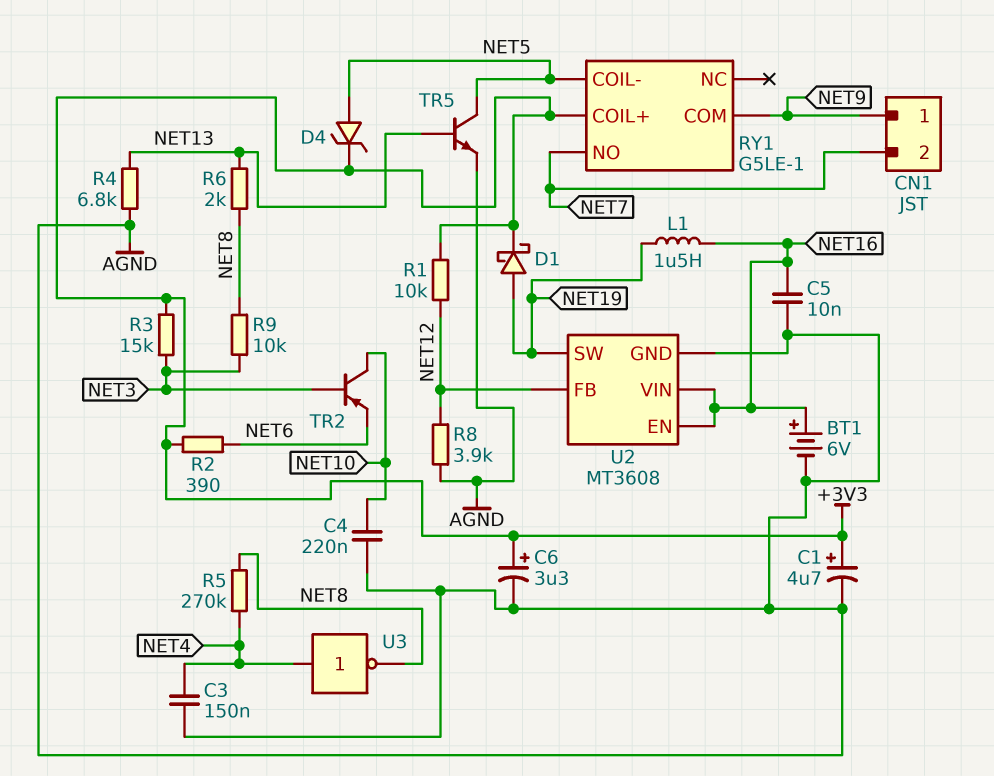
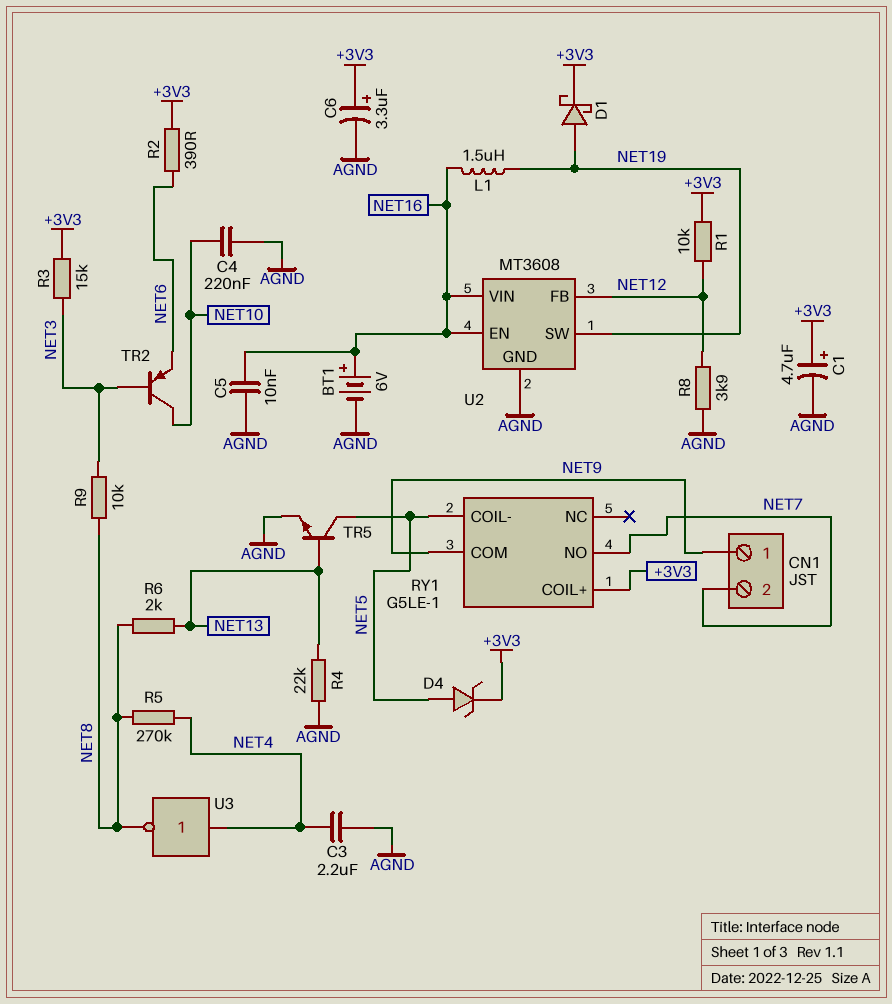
C3: 150nF (AGND, NET4) -> 2.2uF (AGND, NET4)
R4: 6.8k (AGND, NET13) -> 22k (AGND, NET13)

